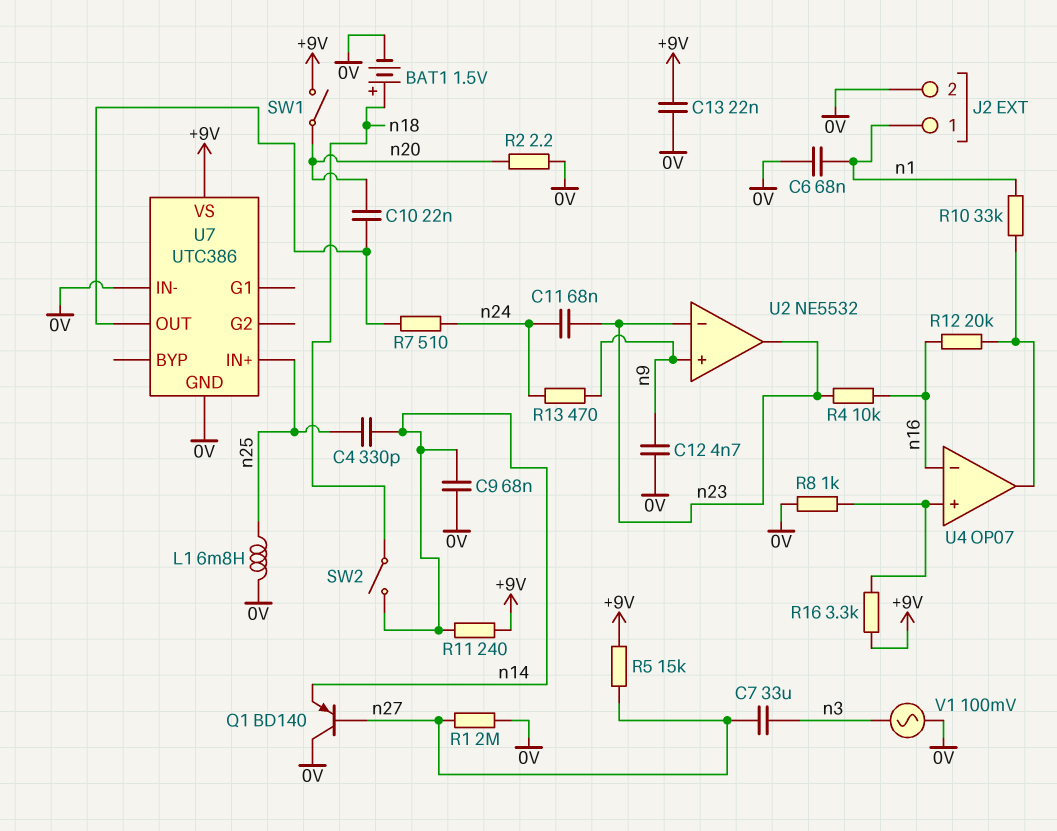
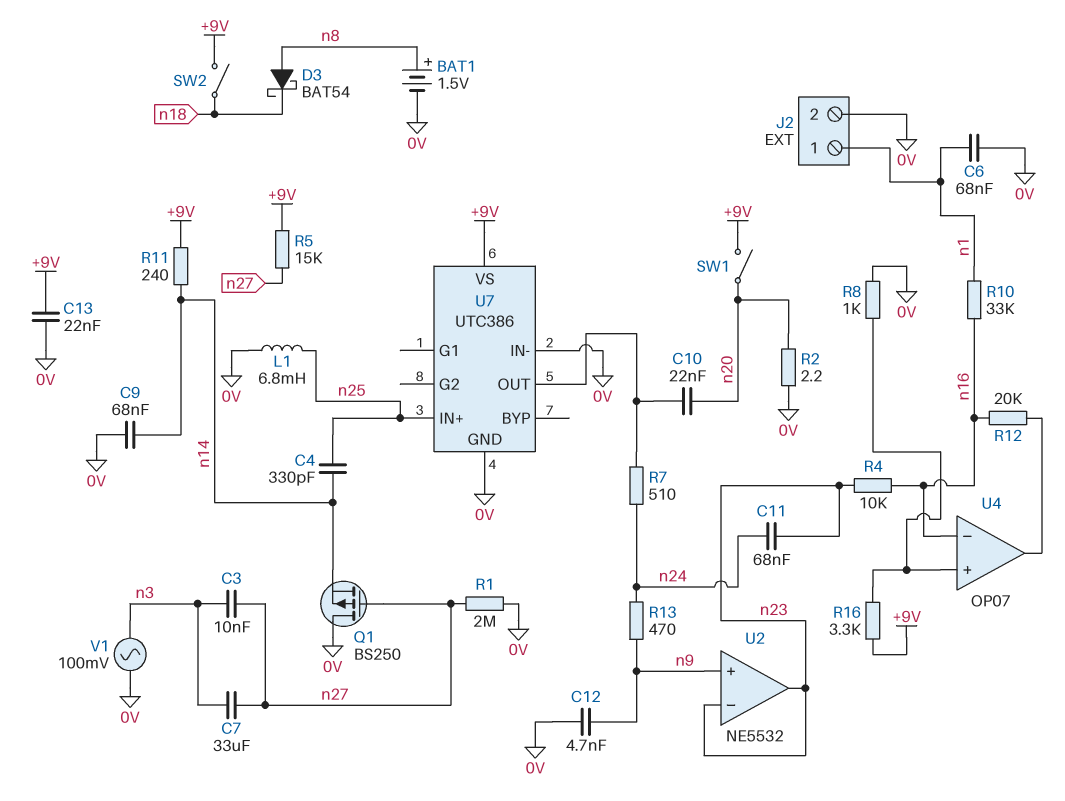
BAT1: 1.5V (plus n18, minus 0V) -> 1.5V (plus n8, minus 0V)
C3: none -> 10nF (n3, n27)
D3: none -> schottky BAT54 (A n8, K n18)
Q1: PNP BD140 (B n27, C 0V, E n14) -> PMOS BS250 (G n27, D 0V, S n14)
R10: 33k (U4/out, n1) -> 33k (n1, n16)
SW2: switch (n14, n18) -> switch (+9V, n18)

